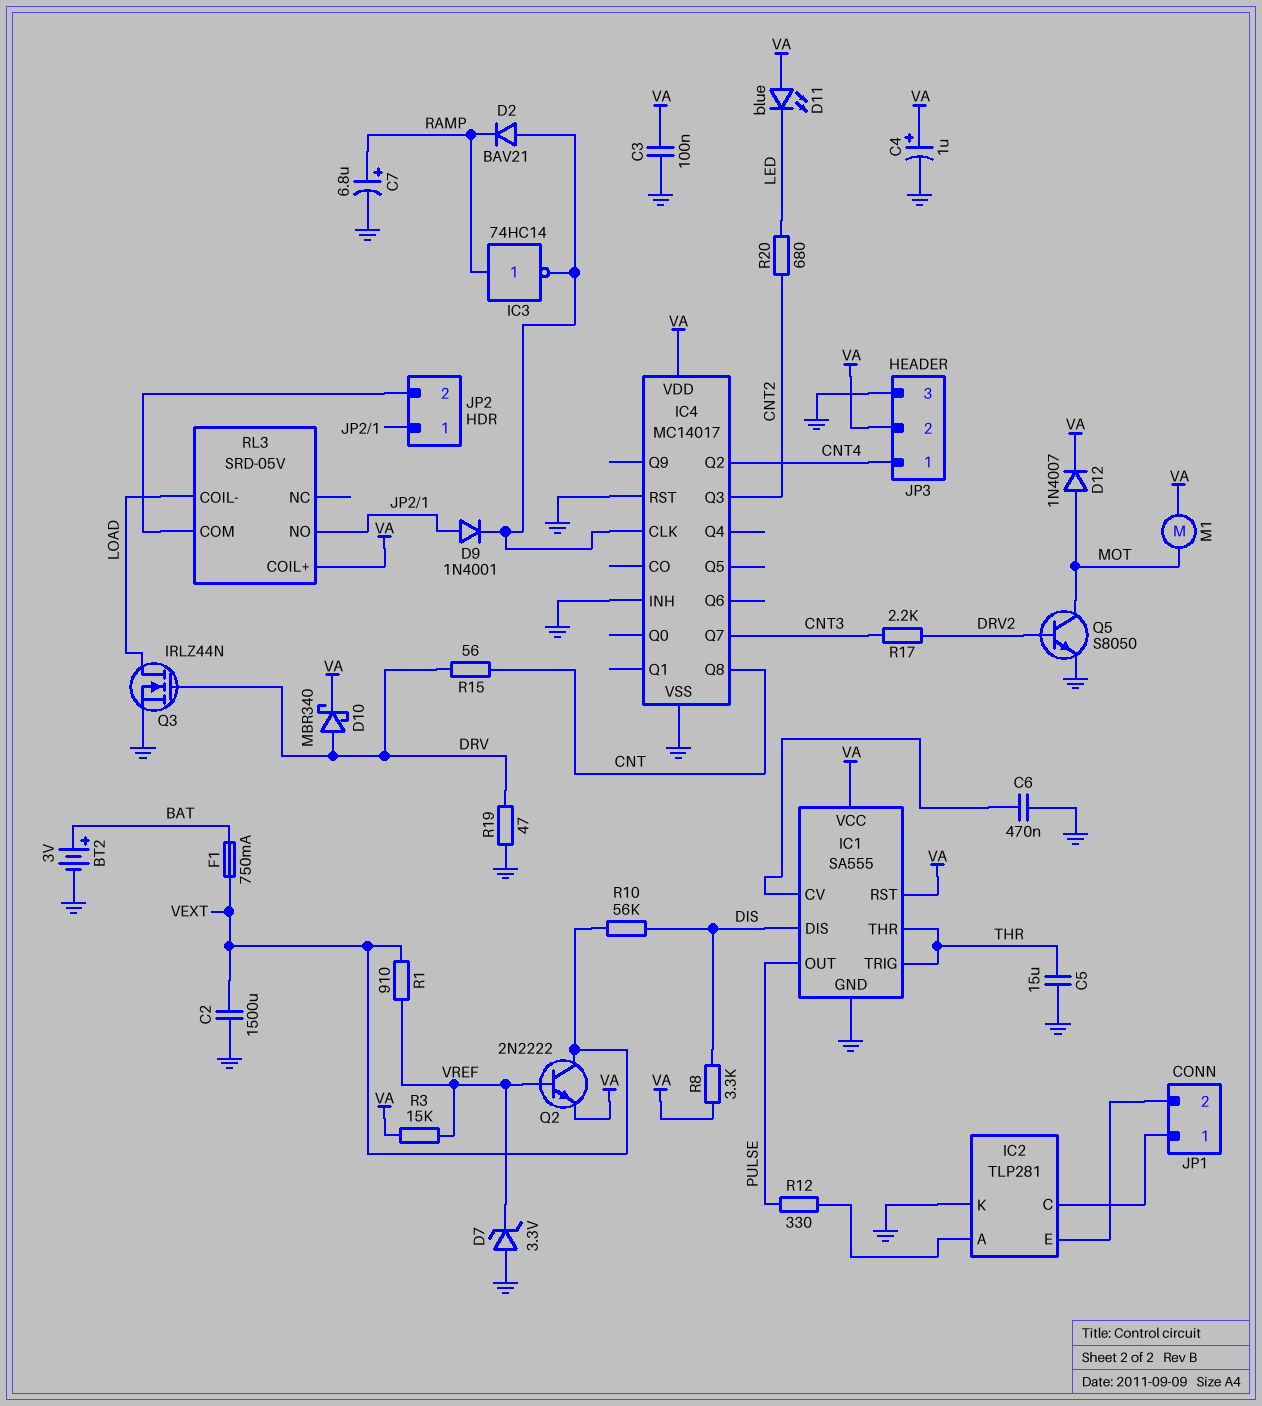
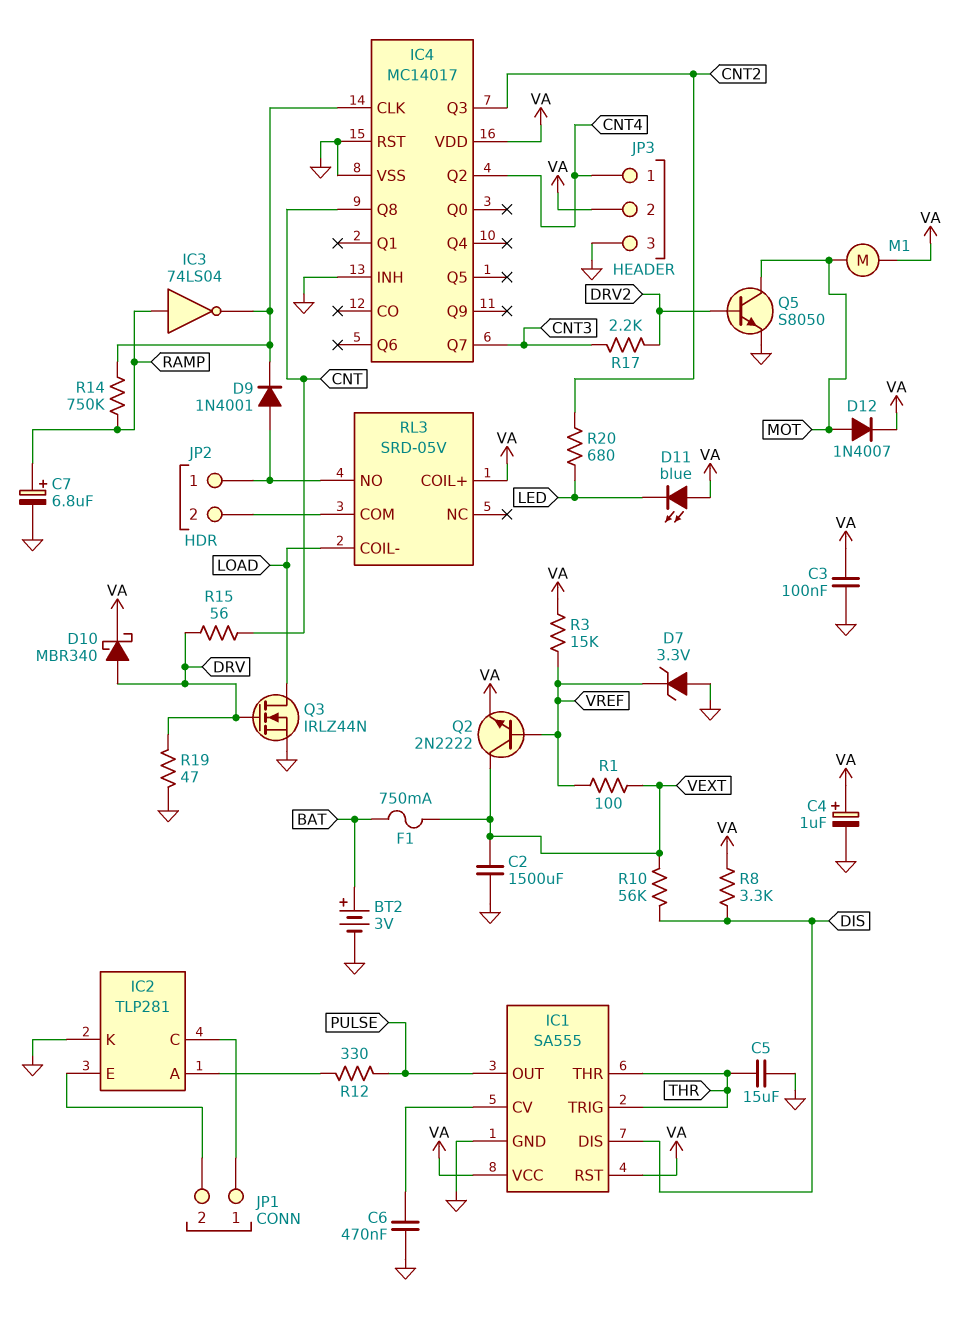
D2: diode BAV21 (A IC4/CLK, K RAMP) -> none
IC3: NOT 74HC14 (in RAMP, out IC4/CLK) -> NOT 74LS04 (in RAMP, out IC4/CLK)
R1: 910 (VEXT, VREF) -> 100 (VEXT, VREF)
R14: none -> 750k (IC4/CLK, RAMP)

